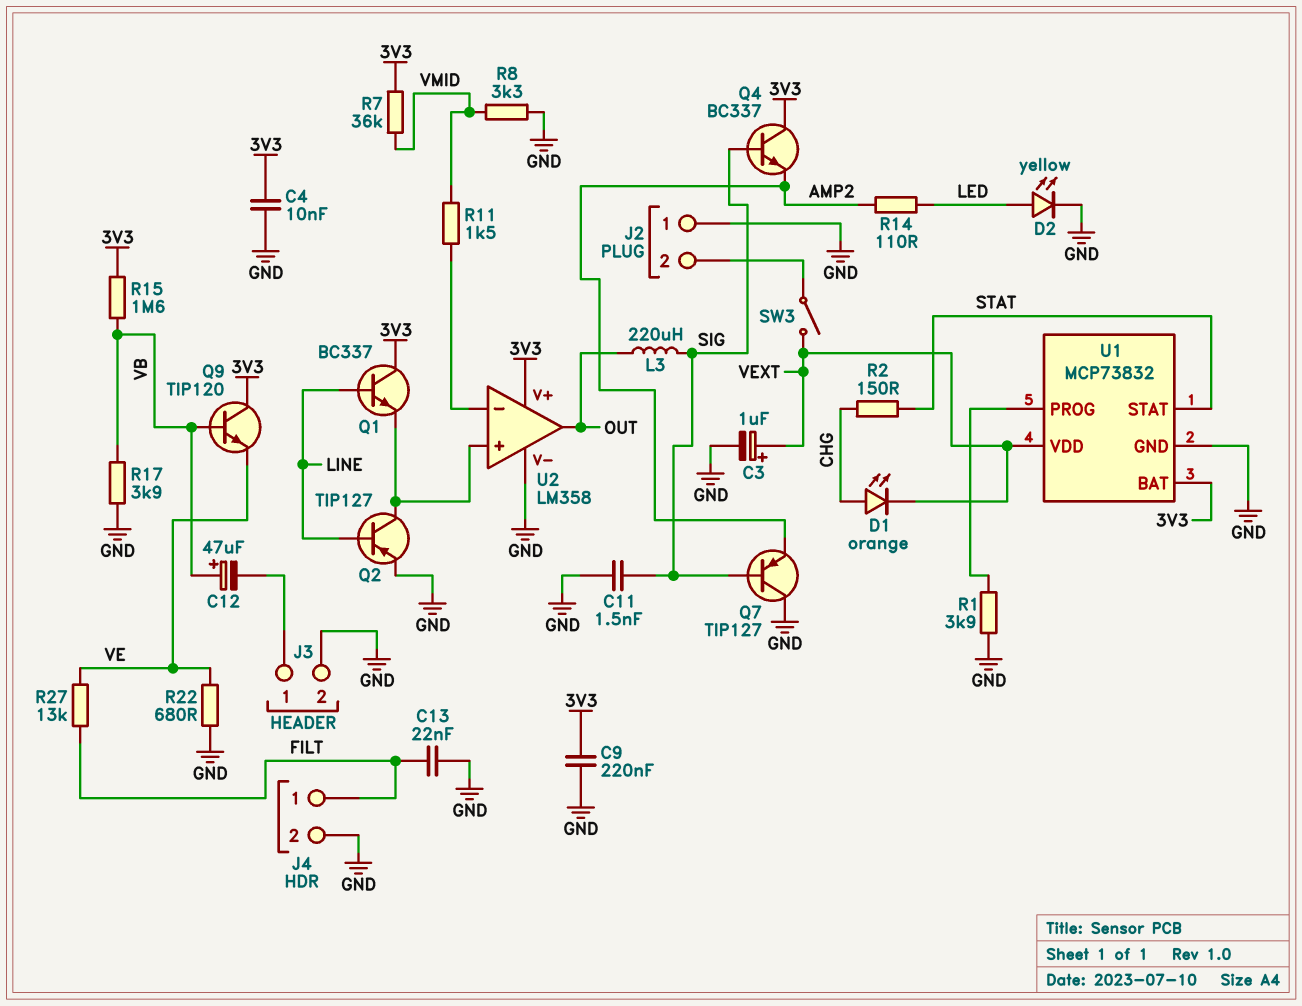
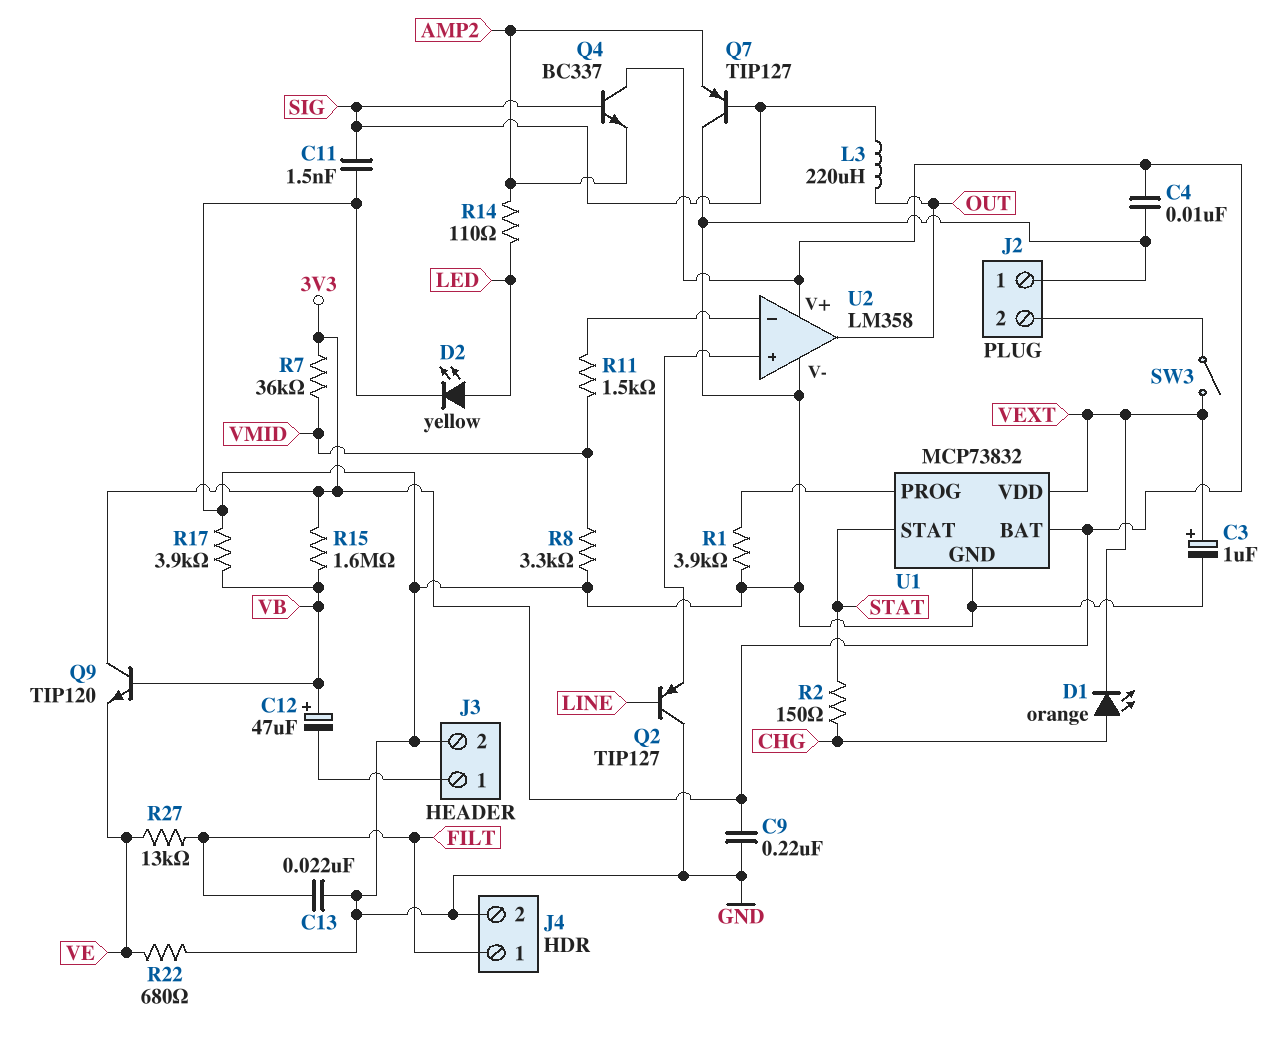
Q1: NPN BC337 (B LINE, C 3V3, E U2/in+) -> none
Q2: PNP TIP127 (B LINE, C U2/in+, E GND) -> PNP TIP127 (B LINE, C GND, E U2/in+)

